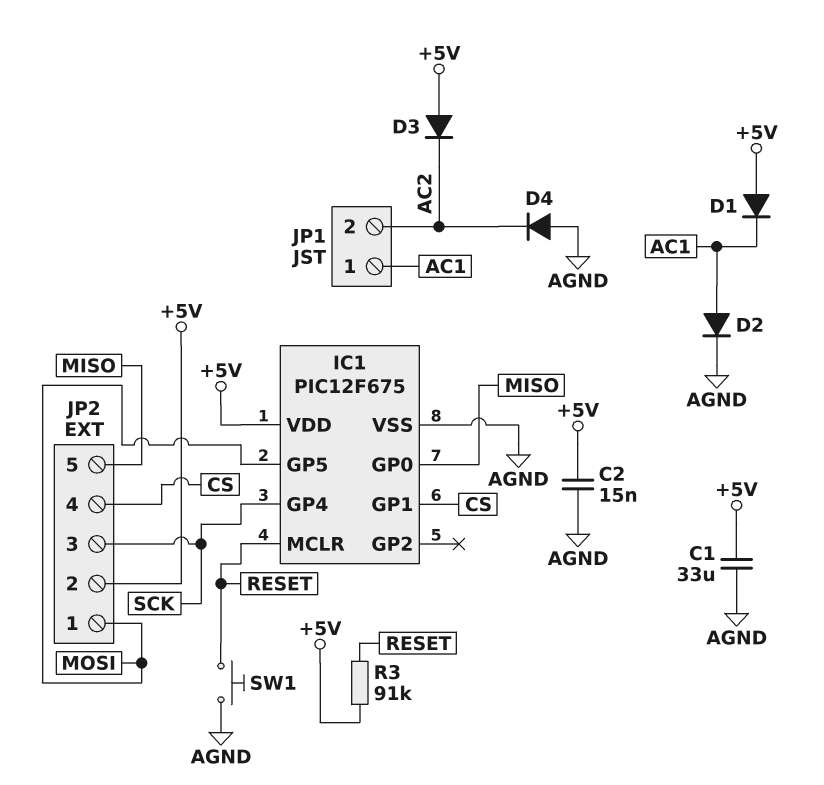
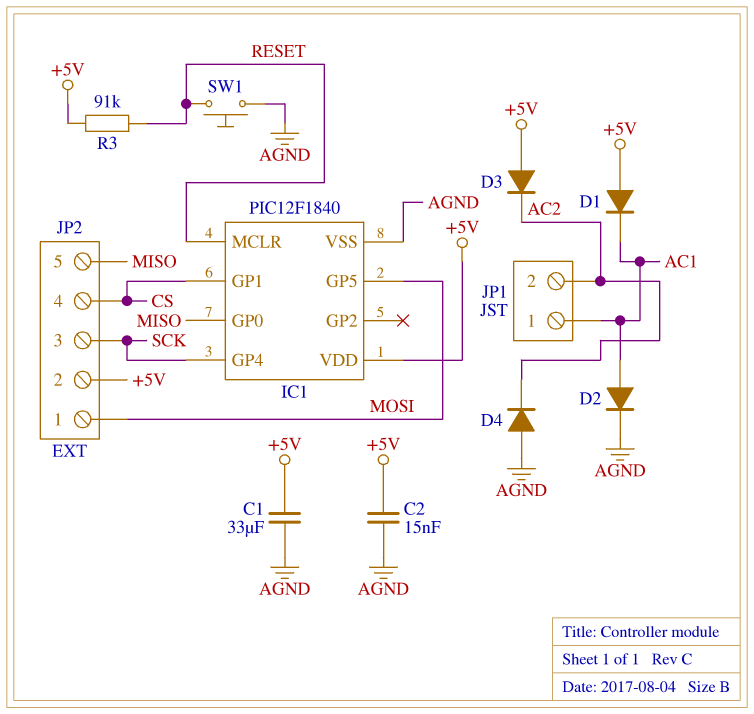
IC1: PIC12F675 -> PIC12F1840

